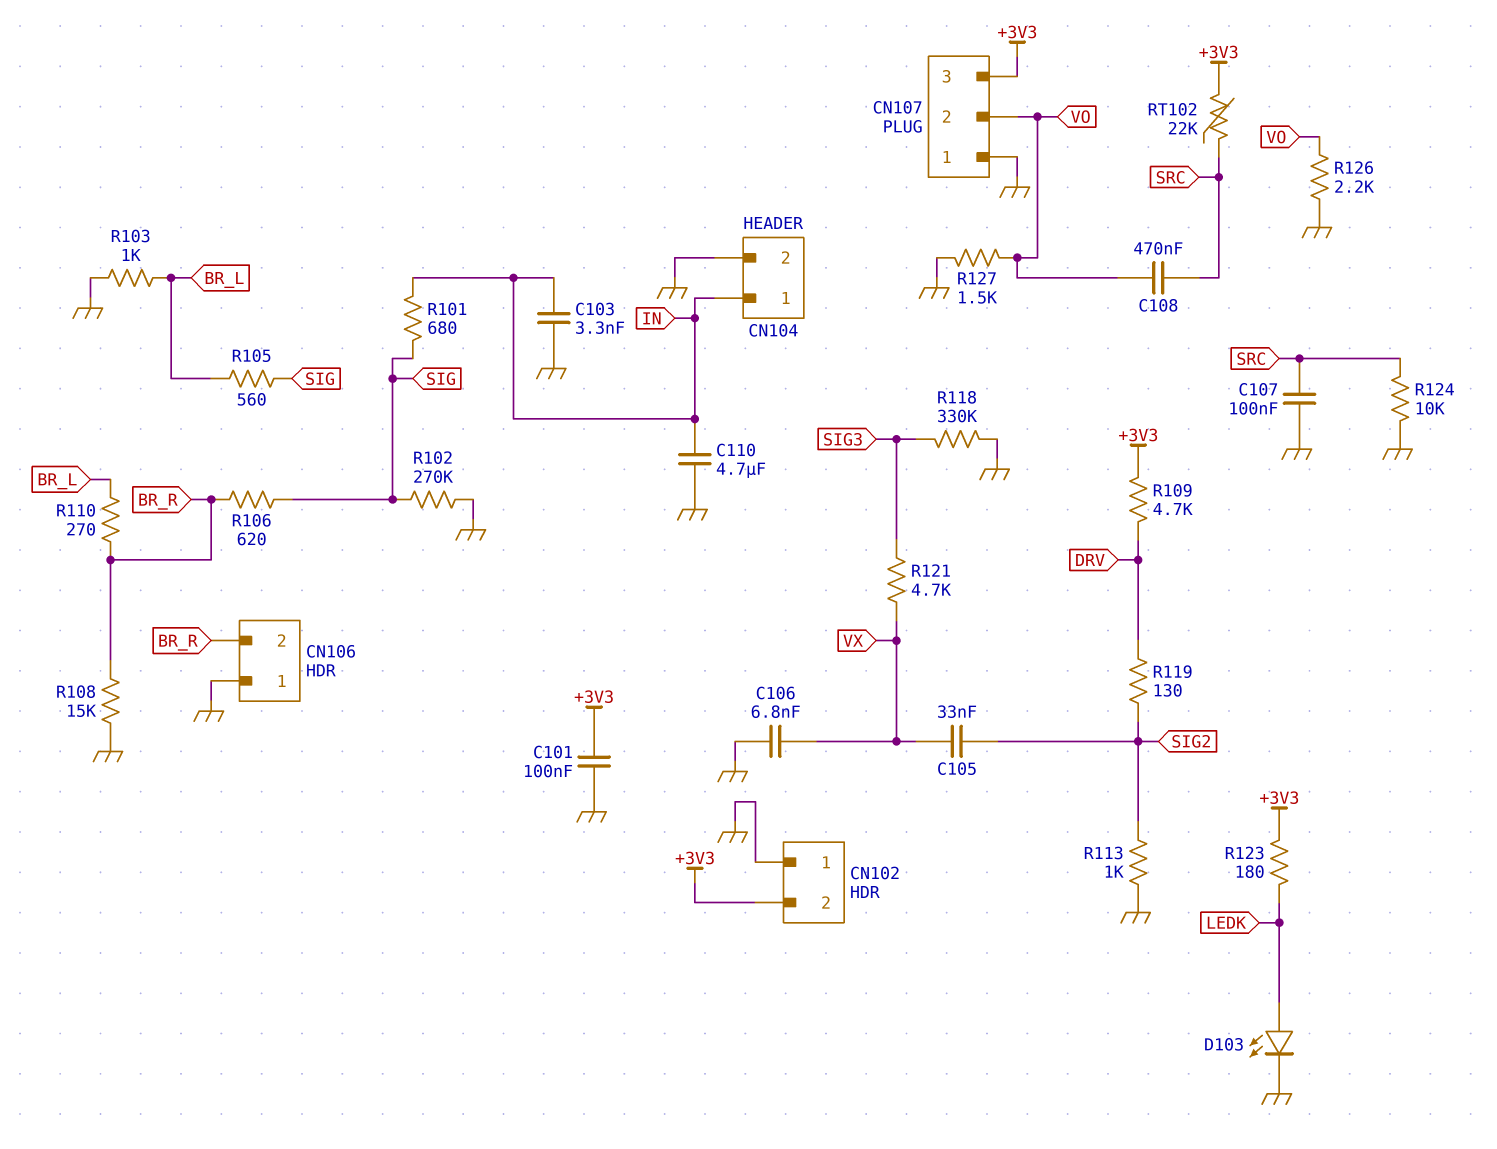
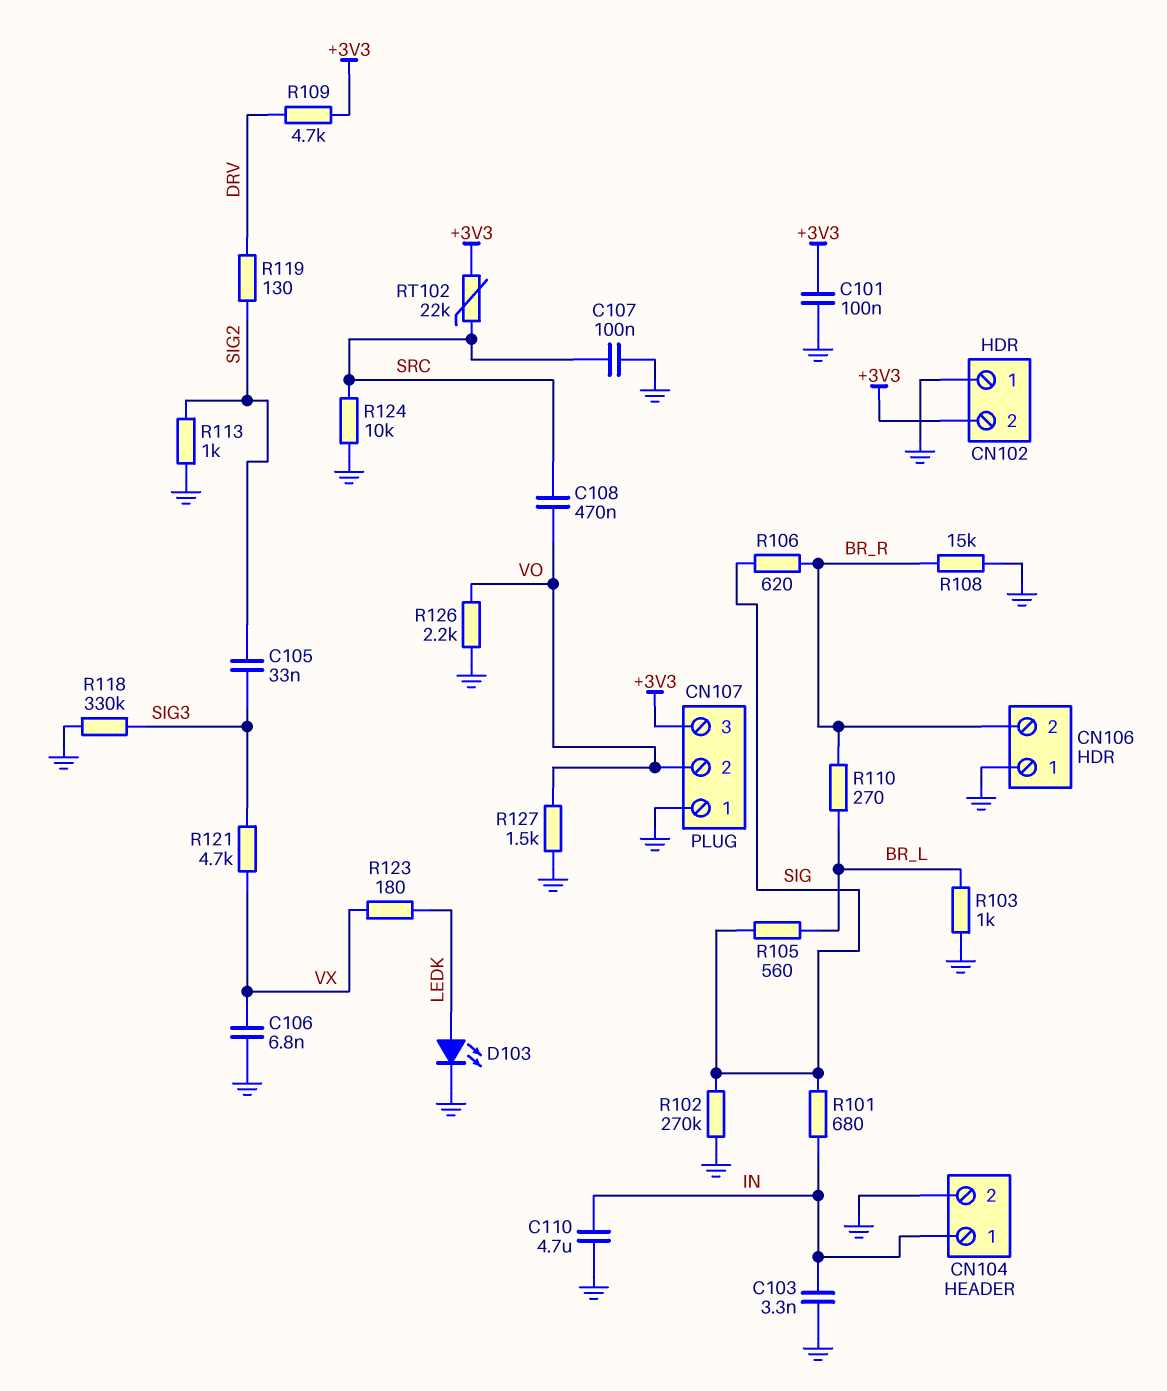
C105: 33nF (SIG2, VX) -> 33nF (SIG2, SIG3)
R123: 180 (+3V3, LEDK) -> 180 (LEDK, VX)

